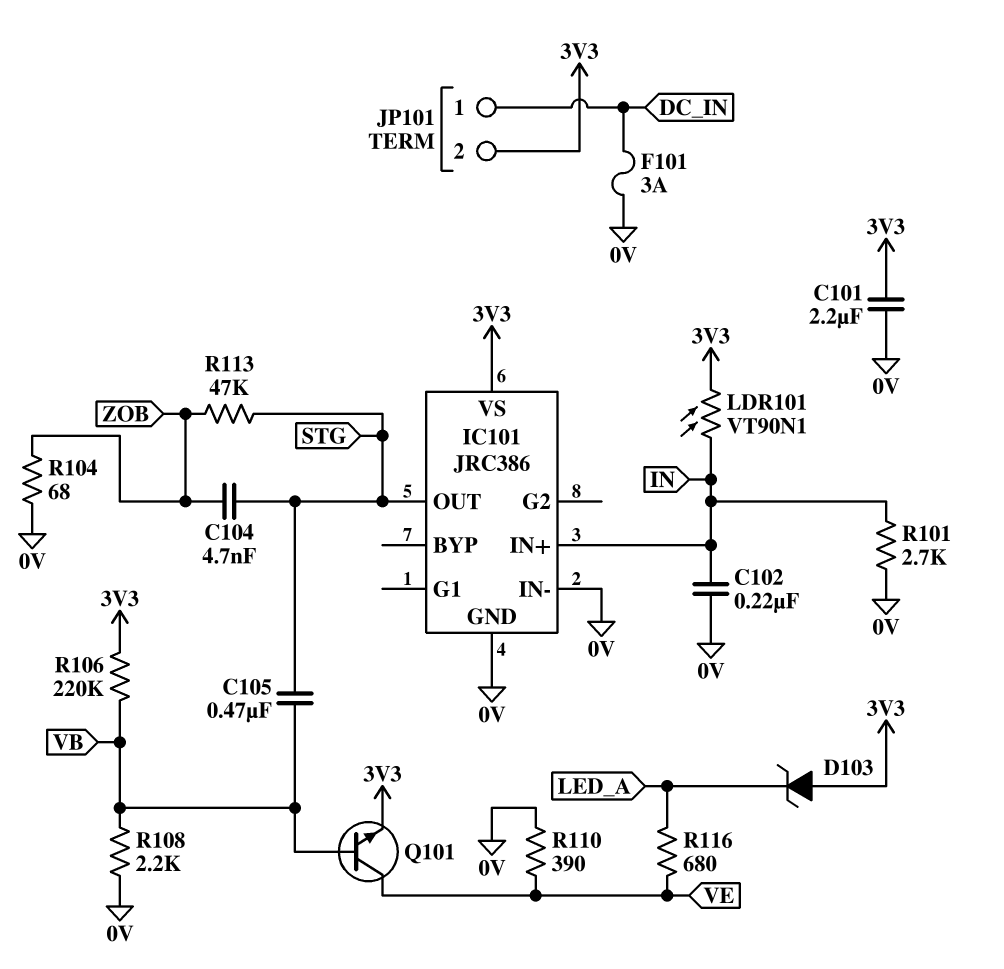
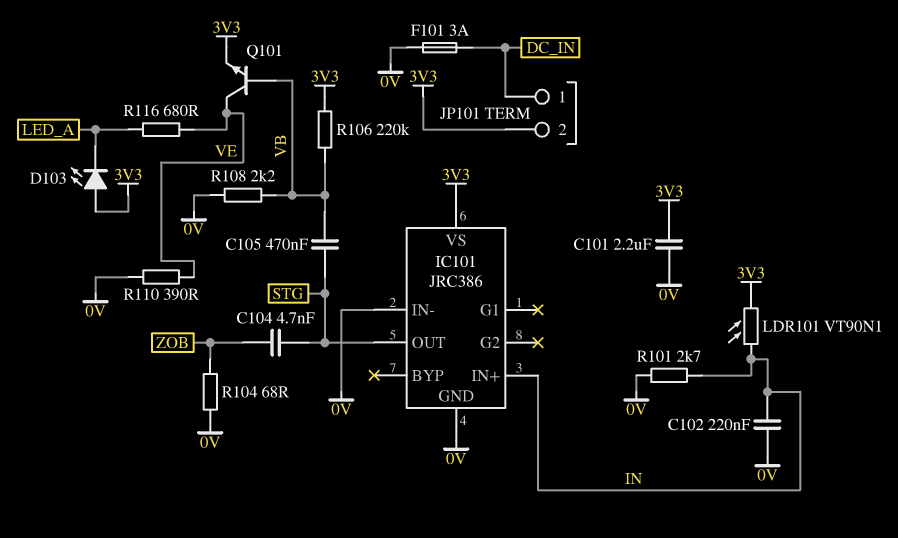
D103: zener (A 3V3, K LED_A) -> LED (A 3V3, K LED_A)
R113: 47k (STG, ZOB) -> none

